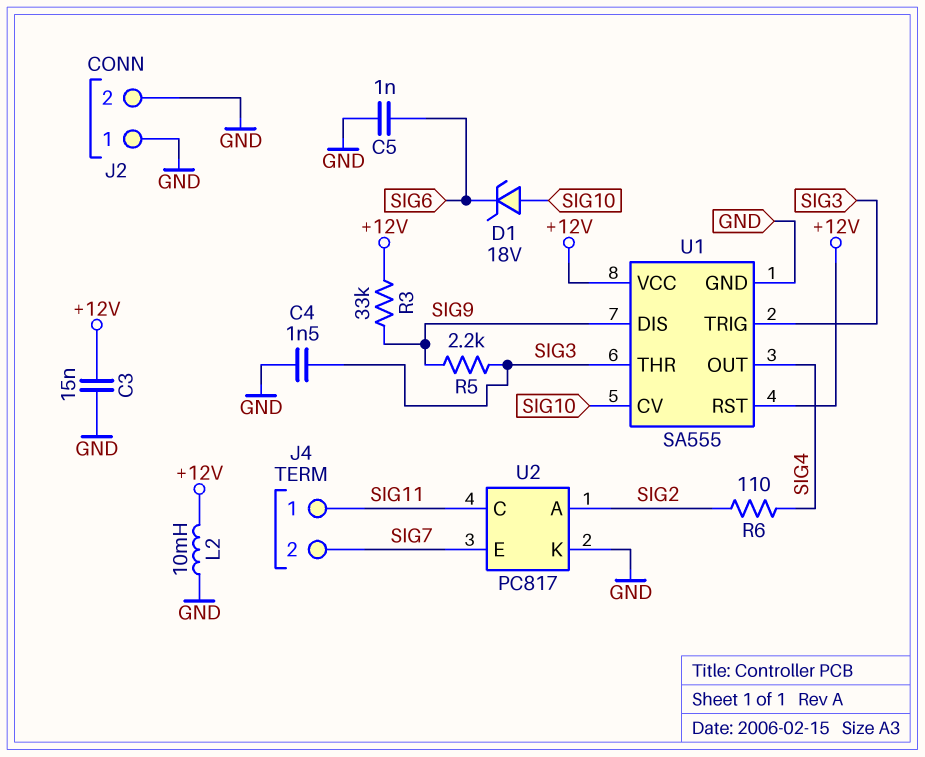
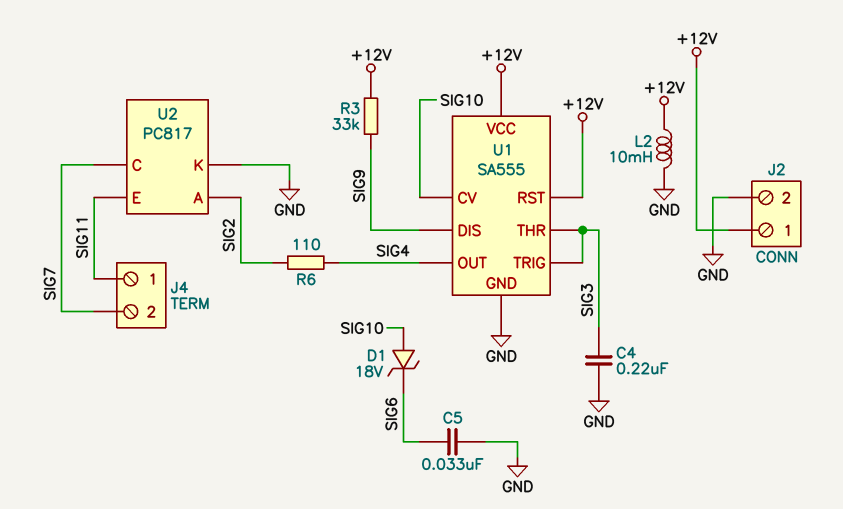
C3: 15nF (+12V, GND) -> none
C4: 1.5nF (GND, SIG3) -> 220nF (GND, SIG3)
C5: 1nF (GND, SIG6) -> 33nF (GND, SIG6)
J2 pin 1: GND -> +12V
R5: 2.2k (SIG3, SIG9) -> none
U2 pin C: SIG11 -> SIG7
U2 pin E: SIG7 -> SIG11

